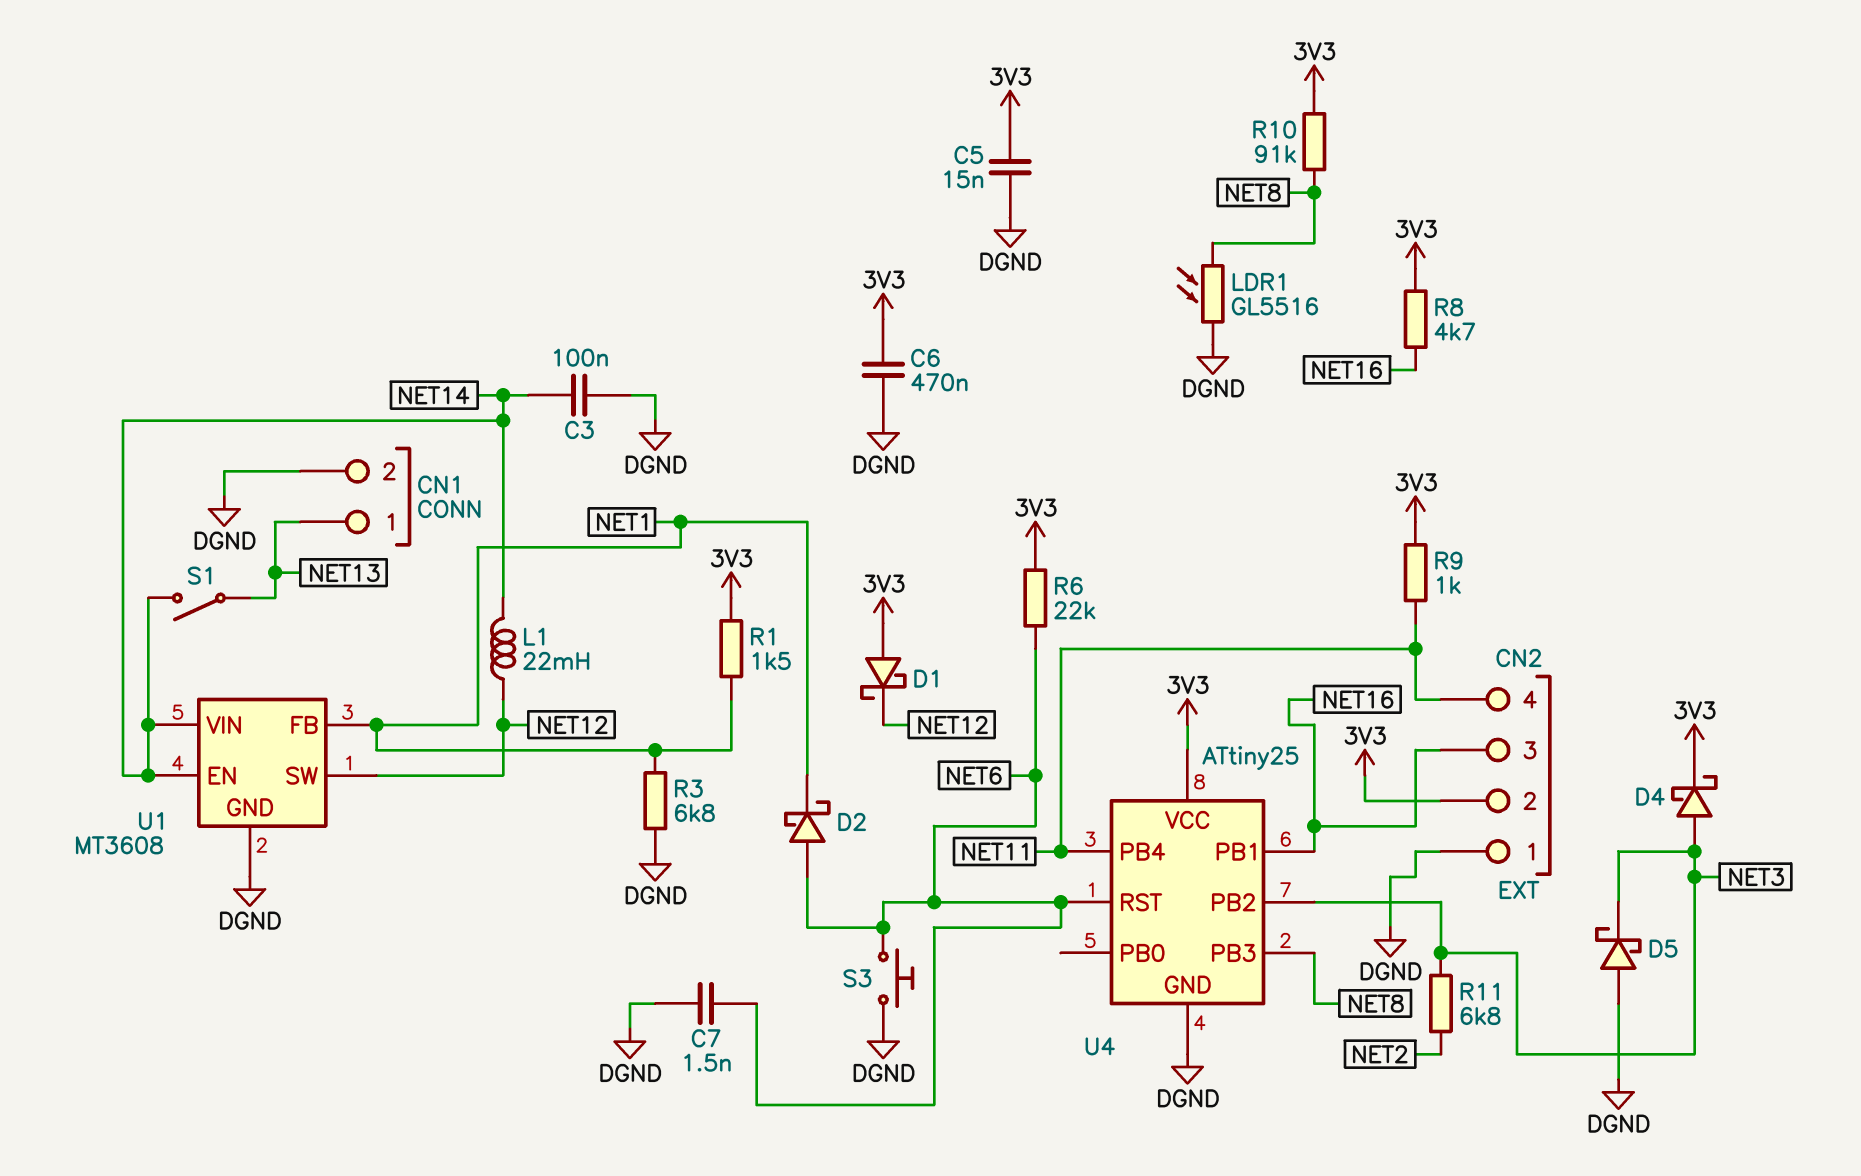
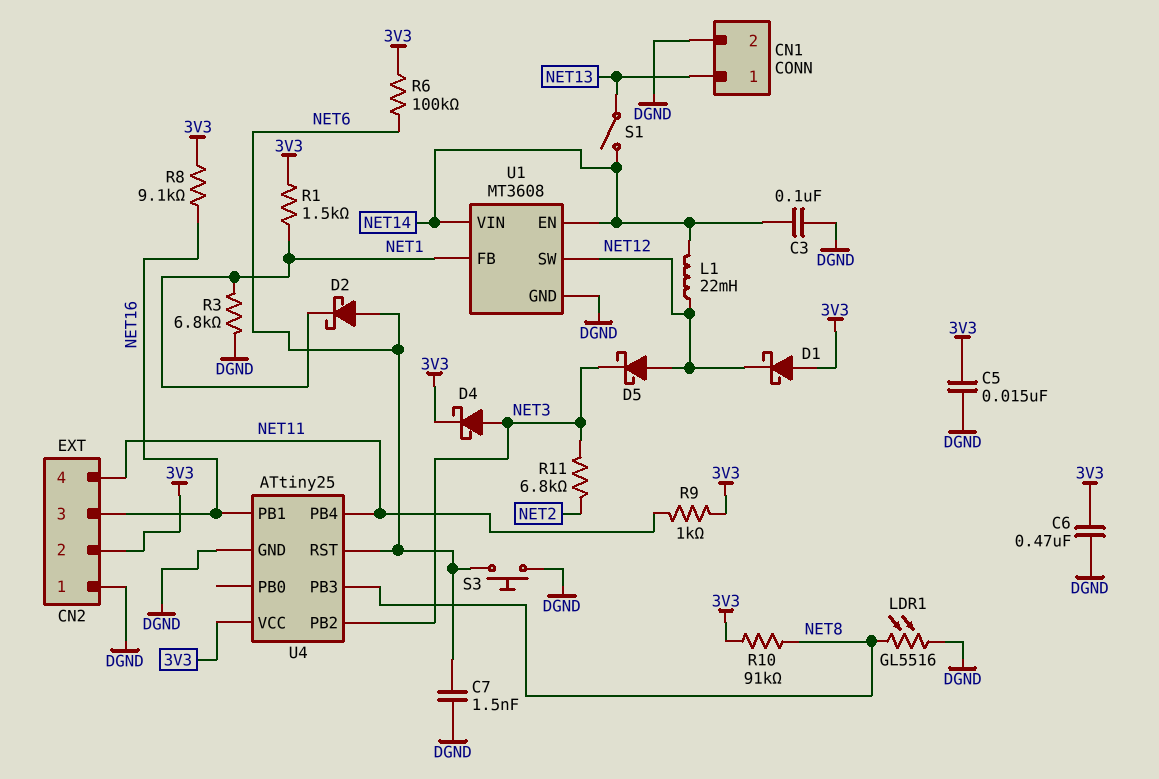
D5: schottky (A DGND, K NET3) -> schottky (A NET12, K NET3)
R6: 22k (3V3, NET6) -> 100k (3V3, NET6)
R8: 4.7k (3V3, NET16) -> 9.1k (3V3, NET16)

